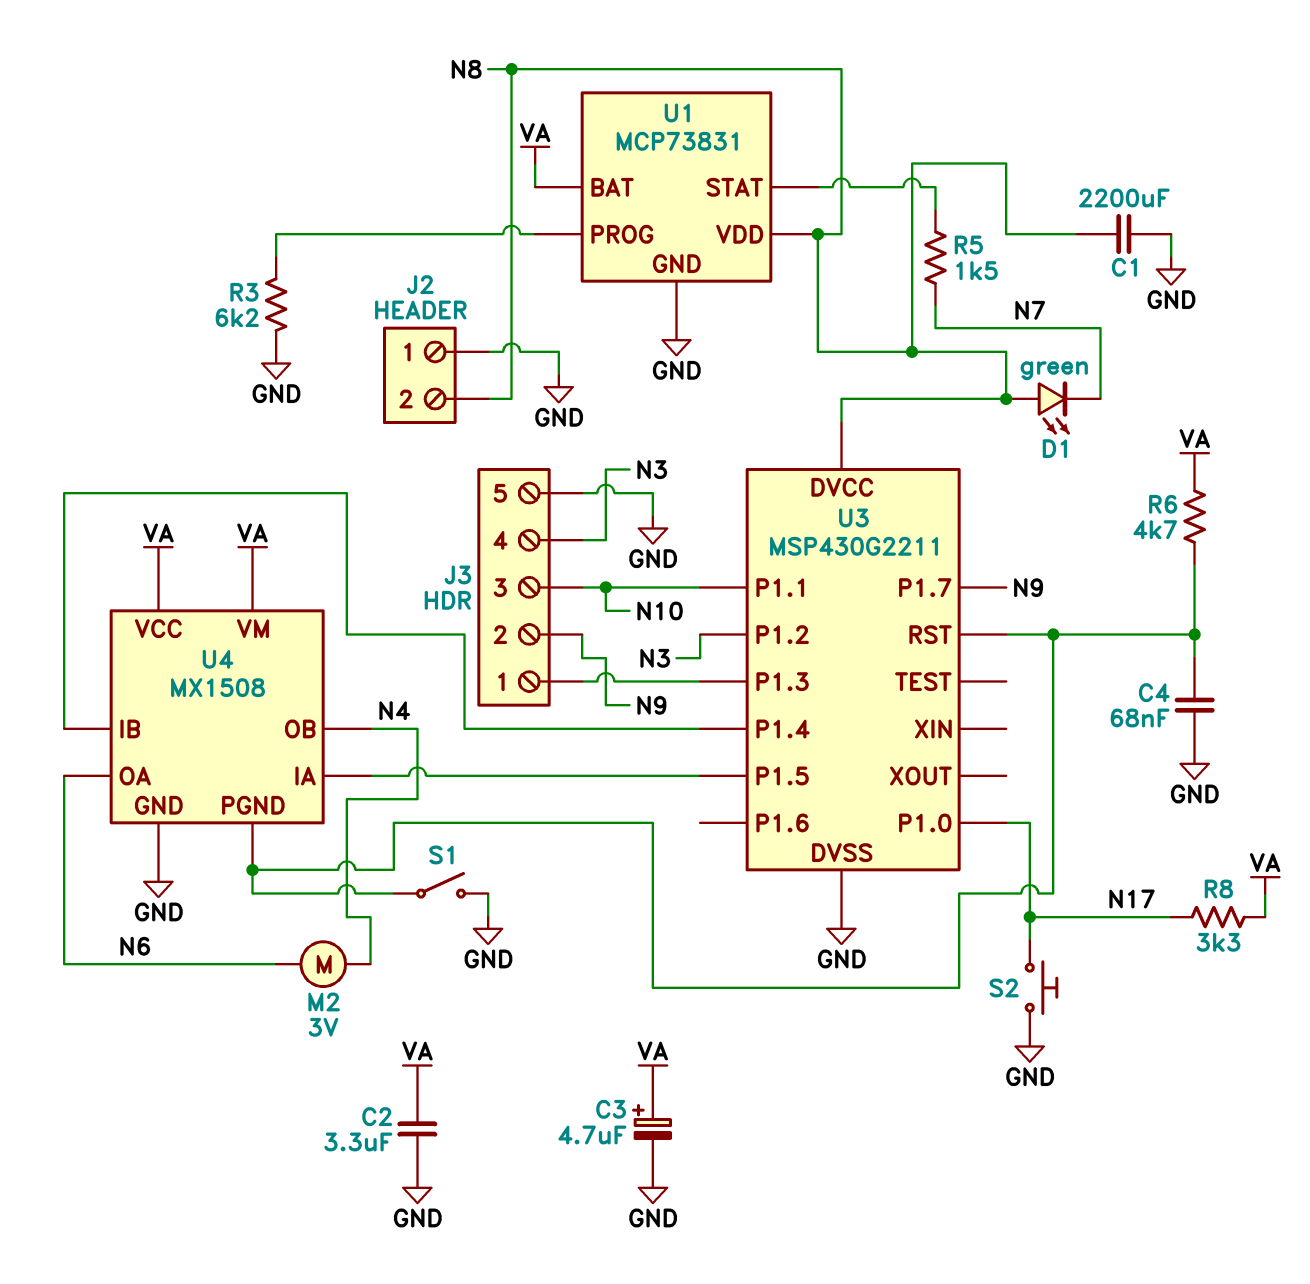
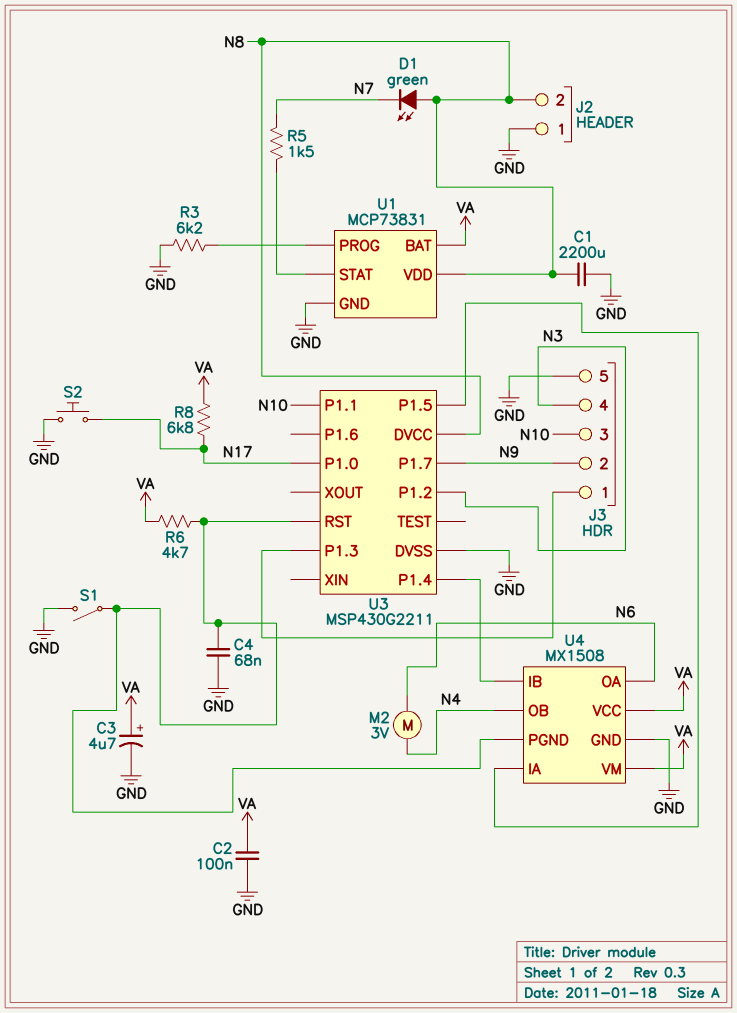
C2: 3.3uF (GND, VA) -> 100nF (GND, VA)
R8: 3.3k (N17, VA) -> 6.8k (N17, VA)

